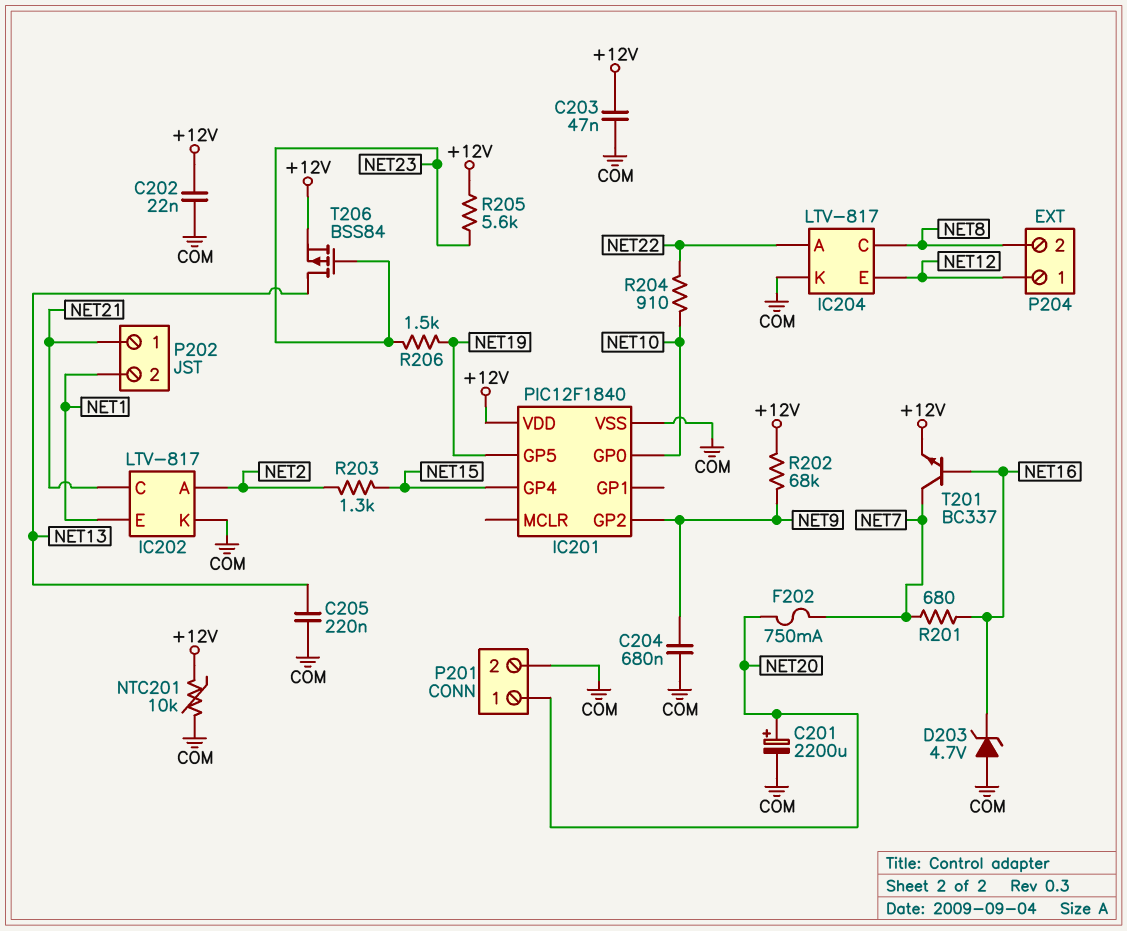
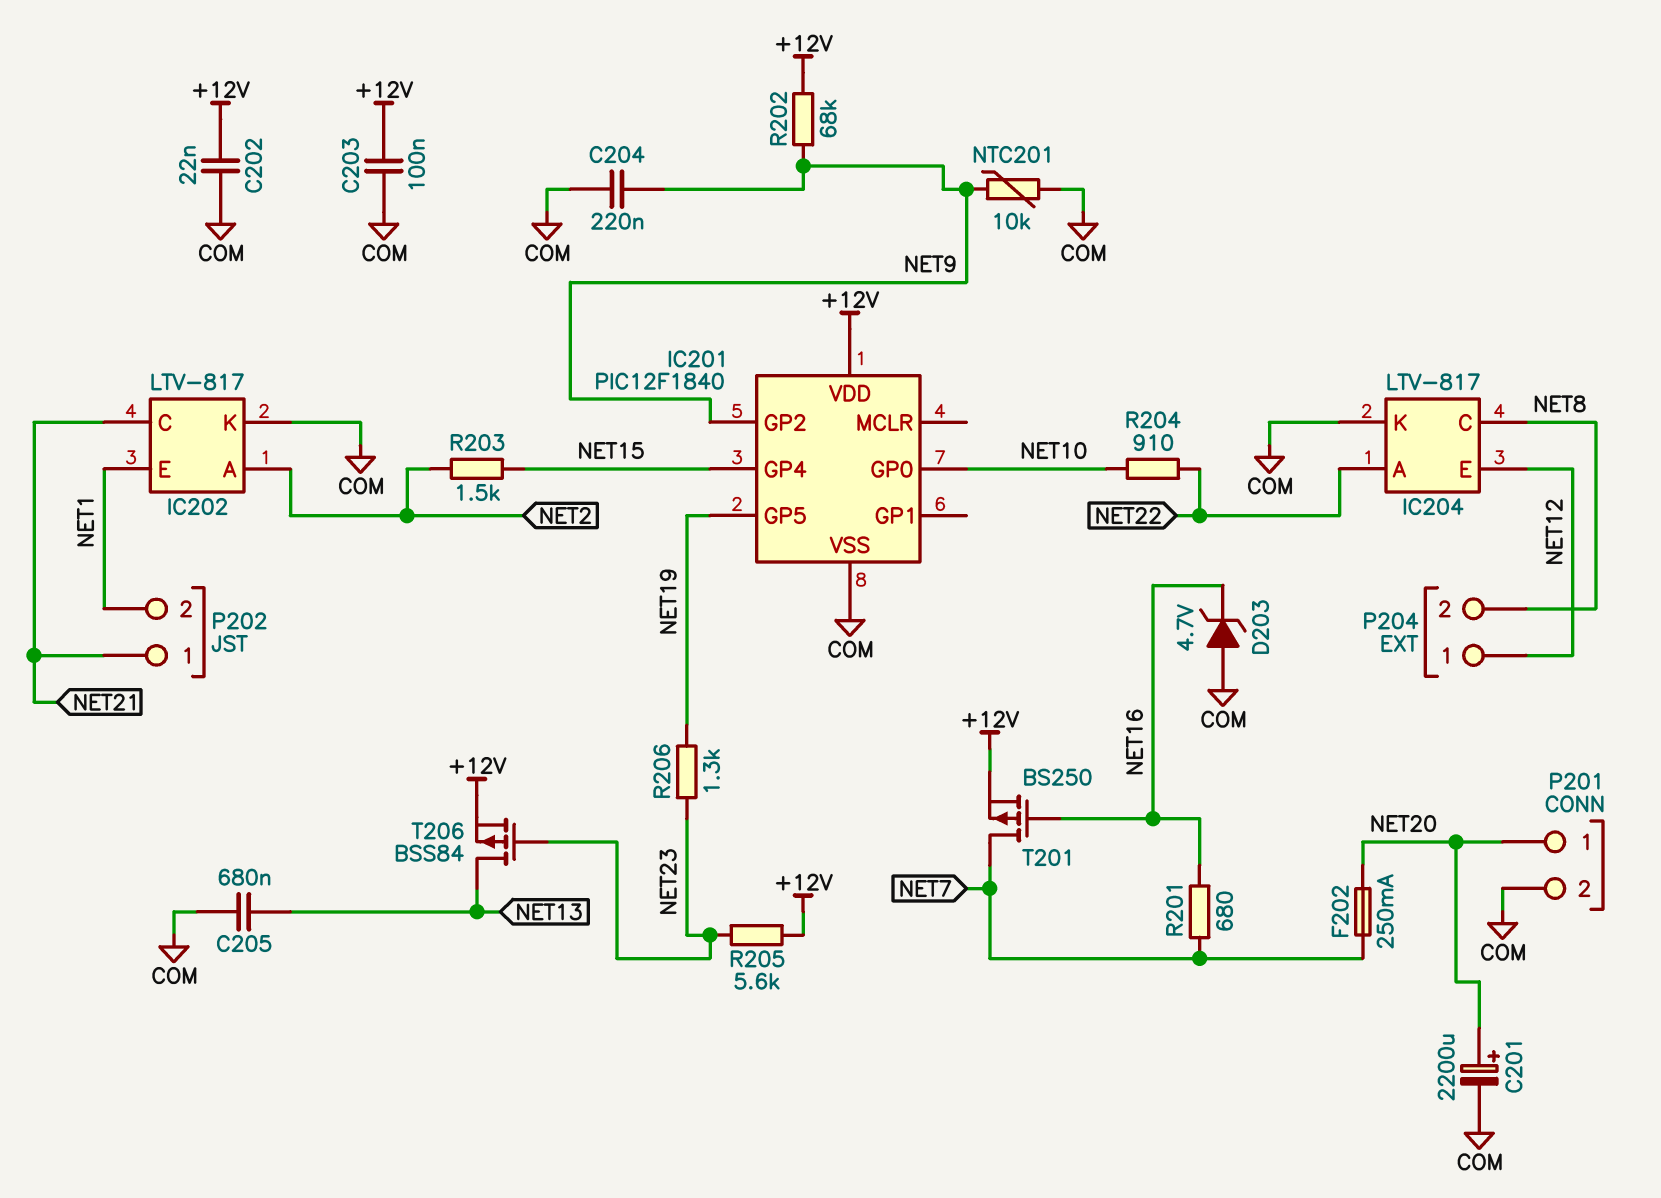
C203: 47nF (+12V, COM) -> 100nF (+12V, COM)
C204: 680nF (COM, NET9) -> 220nF (COM, NET9)
C205: 220nF (COM, NET13) -> 680nF (COM, NET13)
F202: 750mA (NET7, NET20) -> 250mA (NET7, NET20)
NTC201: 10k (+12V, COM) -> 10k (COM, NET9)
R203: 1.3k (NET2, NET15) -> 1.5k (NET2, NET15)
R206: 1.5k (NET19, NET23) -> 1.3k (NET19, NET23)
T201: NPN BC337 (B NET16, C NET7, E +12V) -> PMOS BS250 (G NET16, D NET7, S +12V)

